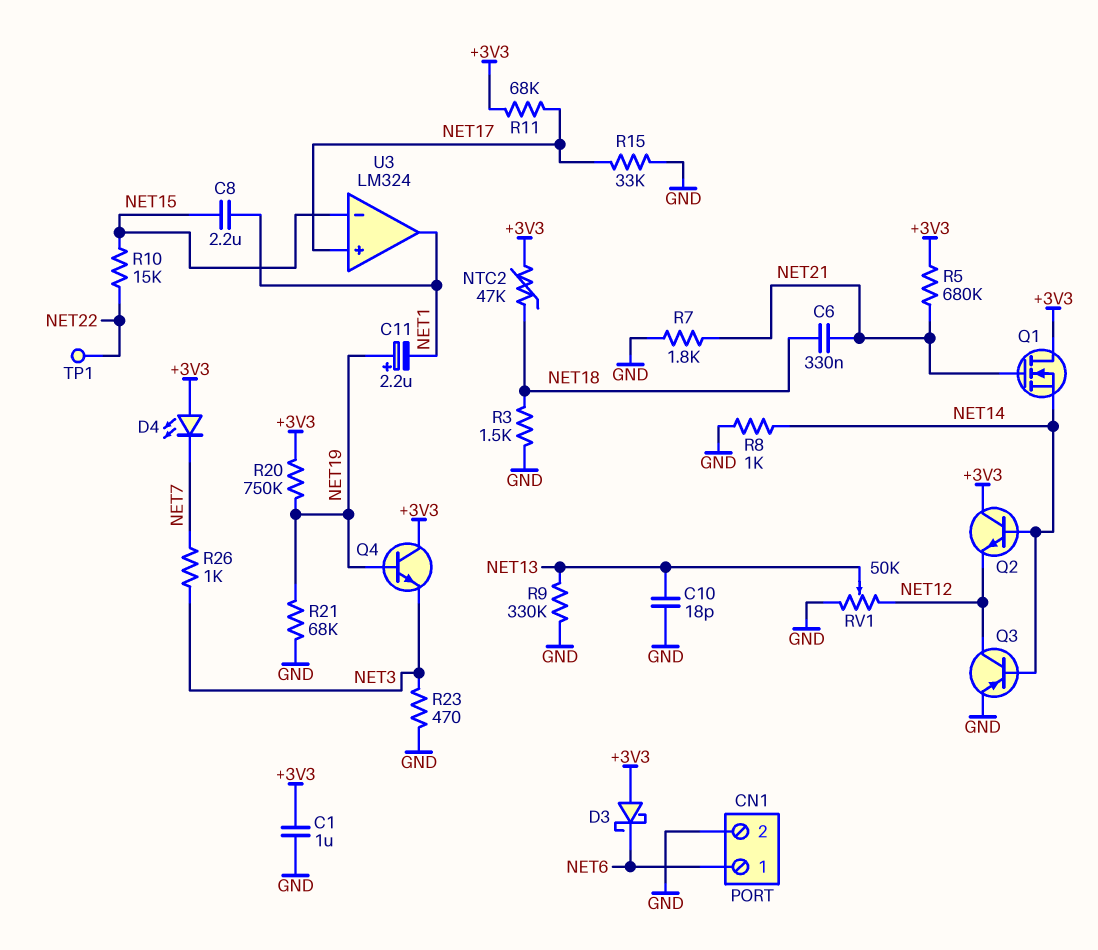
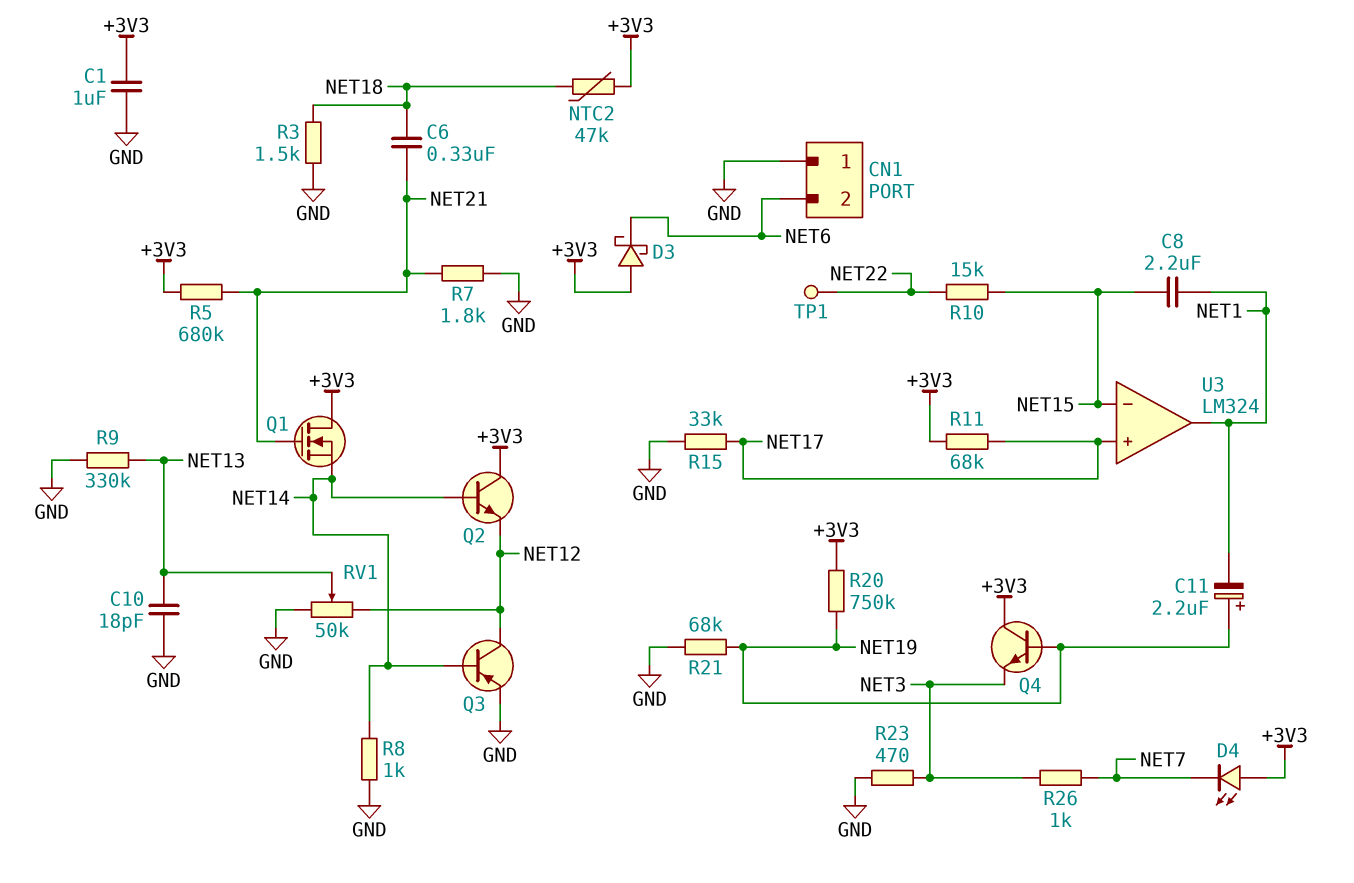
CN1 pin 1: NET6 -> GND
CN1 pin 2: GND -> NET6

